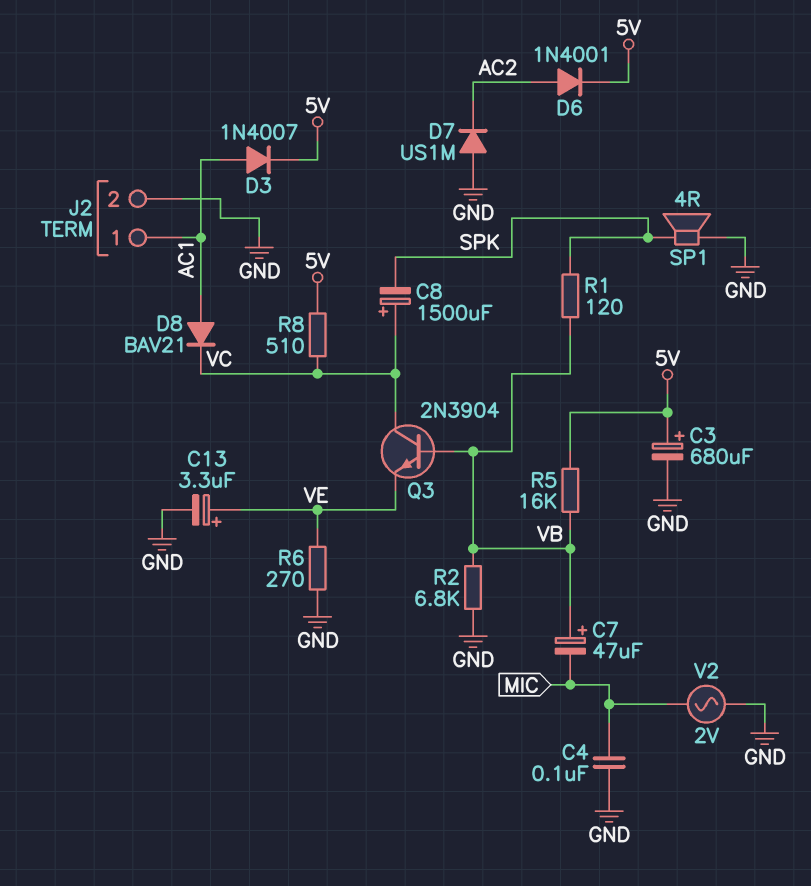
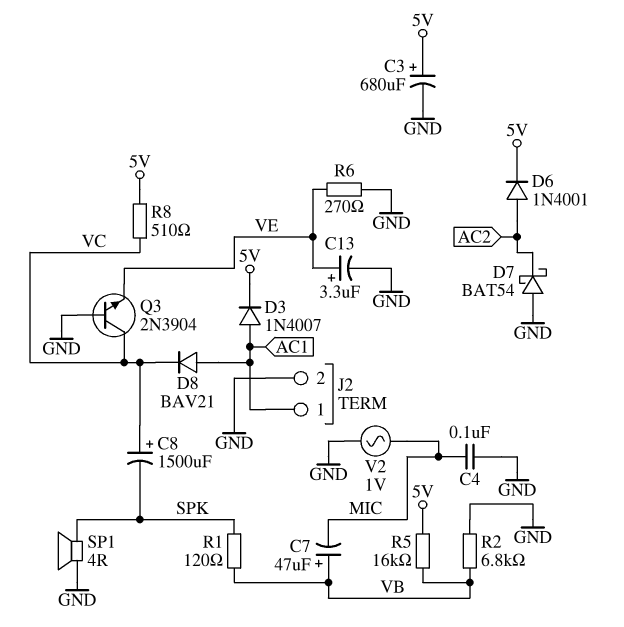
D7: diode US1M (A GND, K AC2) -> schottky BAT54 (A GND, K AC2)
Q3: NPN 2N3904 (B VB, C VC, E VE) -> NPN 2N3904 (B GND, C VC, E VE)
V2: AC 2V (GND, MIC) -> AC 1V (GND, MIC)

